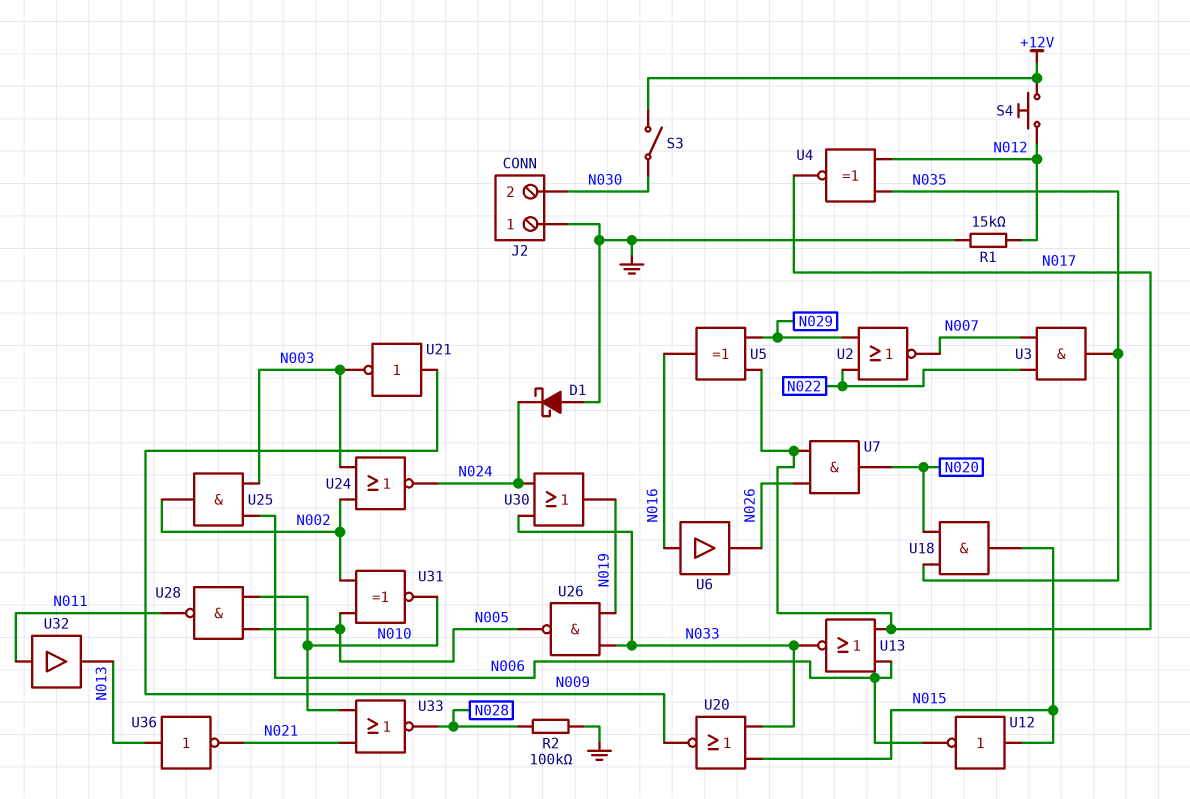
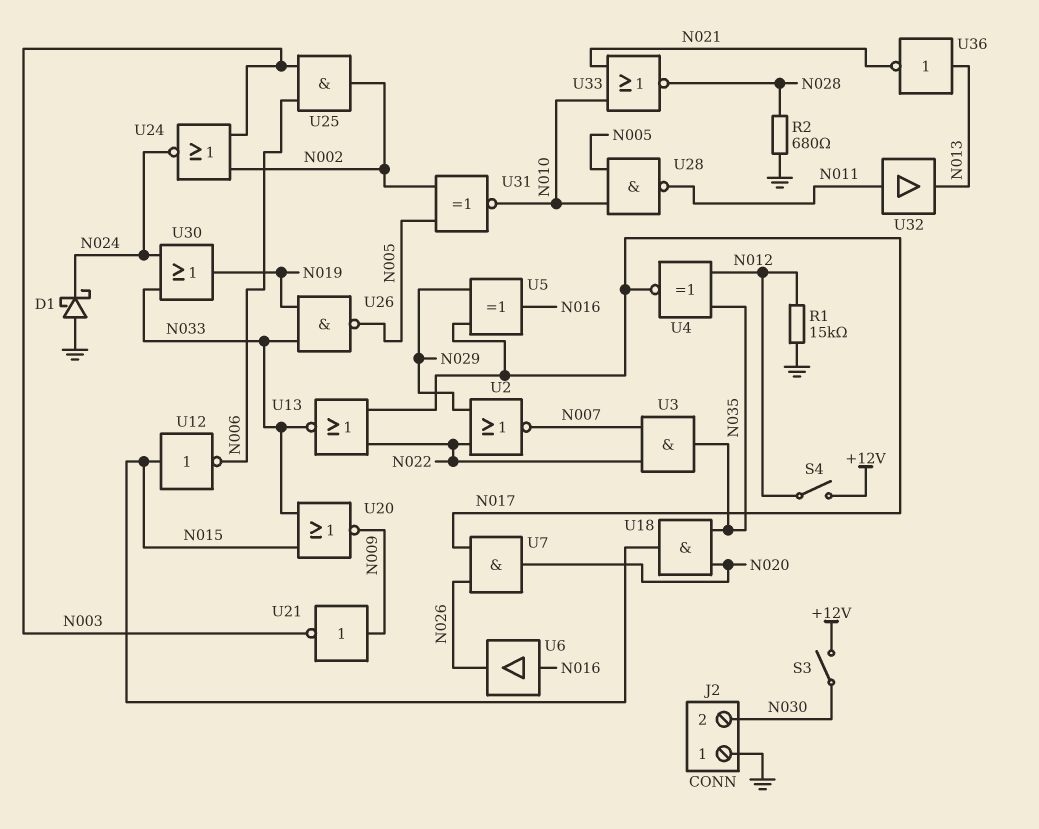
R2: 100k (GND, N028) -> 680 (GND, N028)
S4: button (+12V, N012) -> switch (+12V, N012)
U13: NOR (in N006, in N017, out N033) -> NOR (in N017, in N022, out N033)

